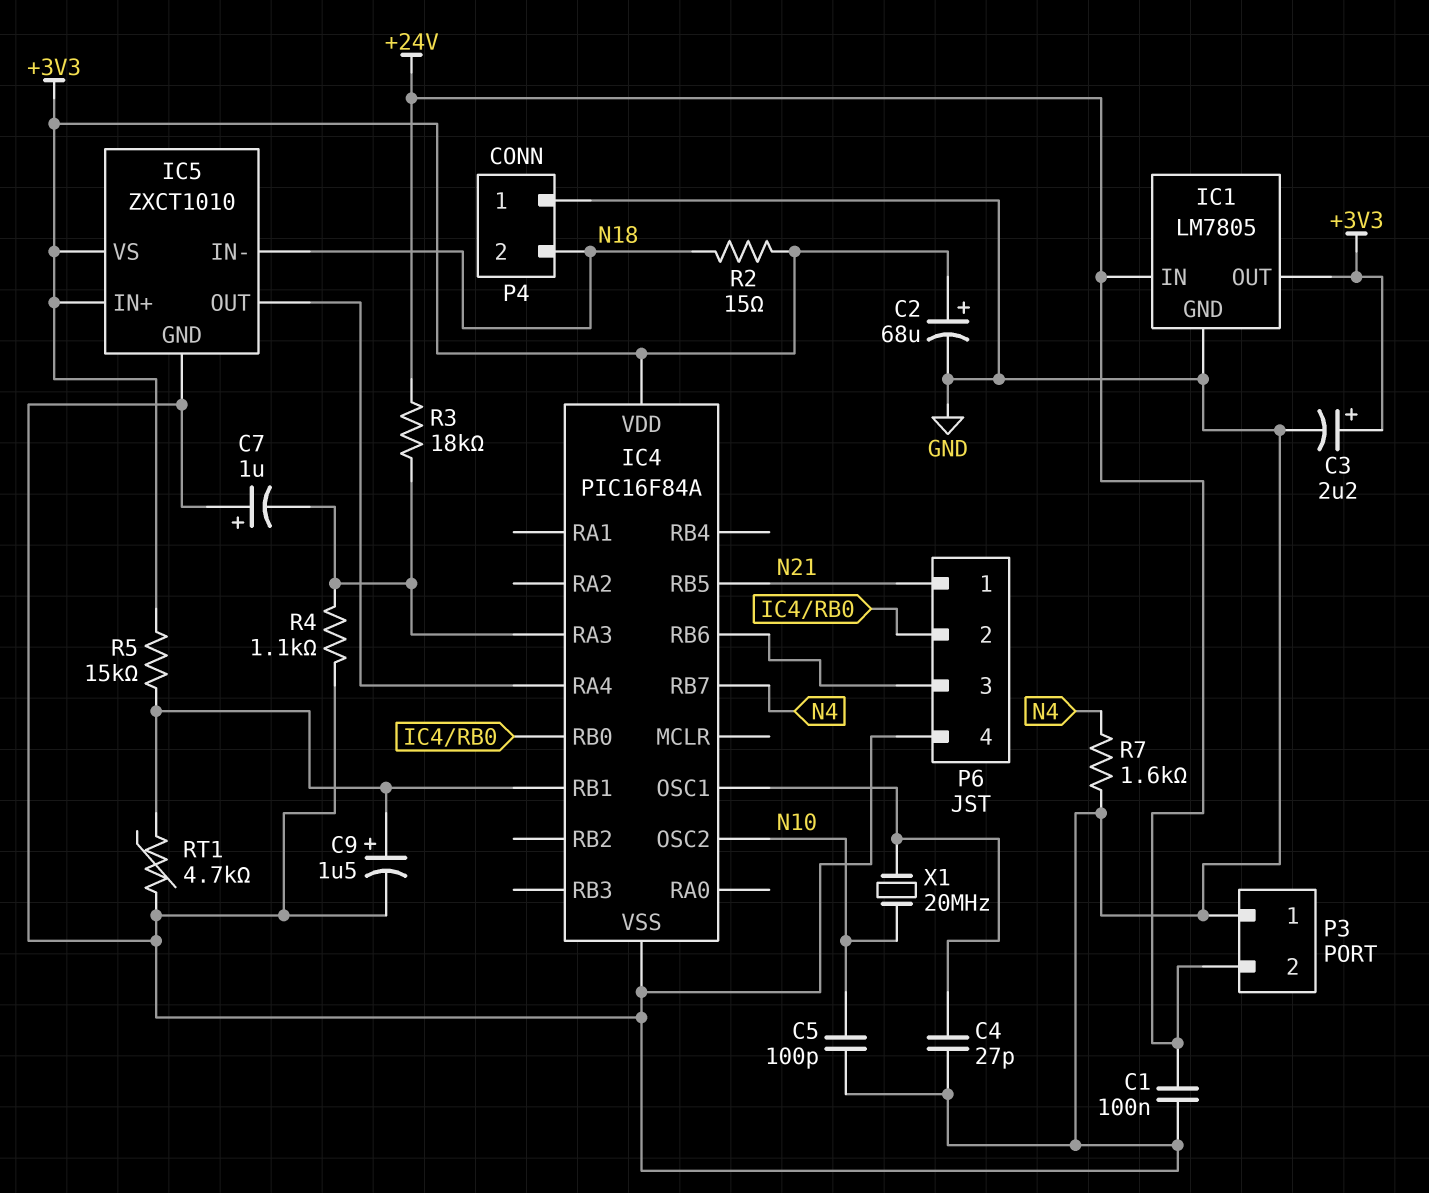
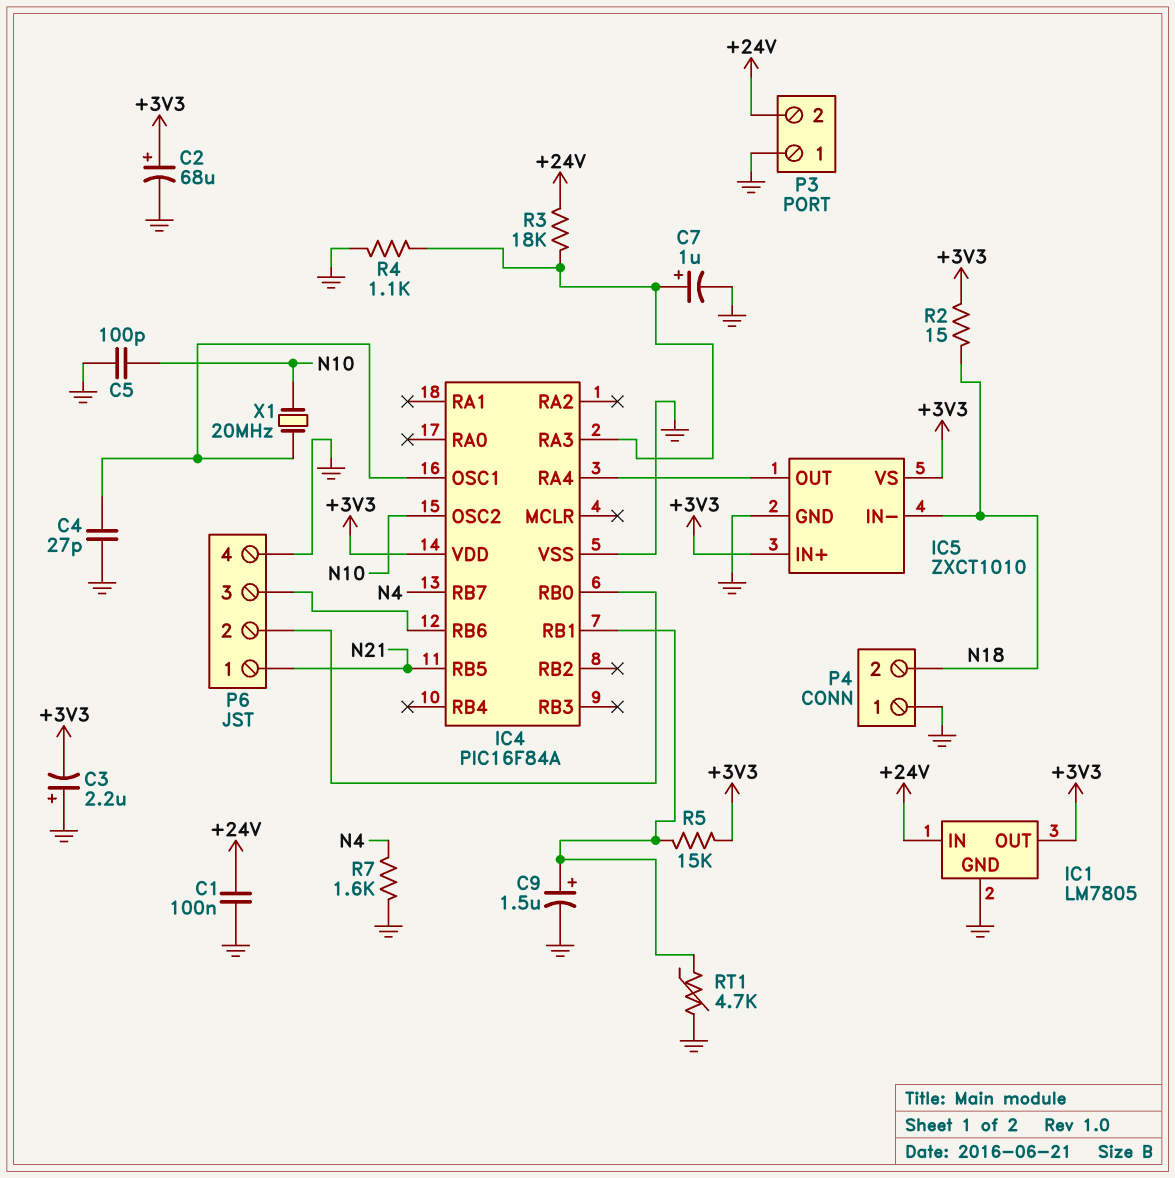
C3: 2.2uF (plus +3V3, minus GND) -> 2.2uF (plus GND, minus +3V3)
C7: 1uF (plus GND, minus IC4/RA3) -> 1uF (plus IC4/RA3, minus GND)

